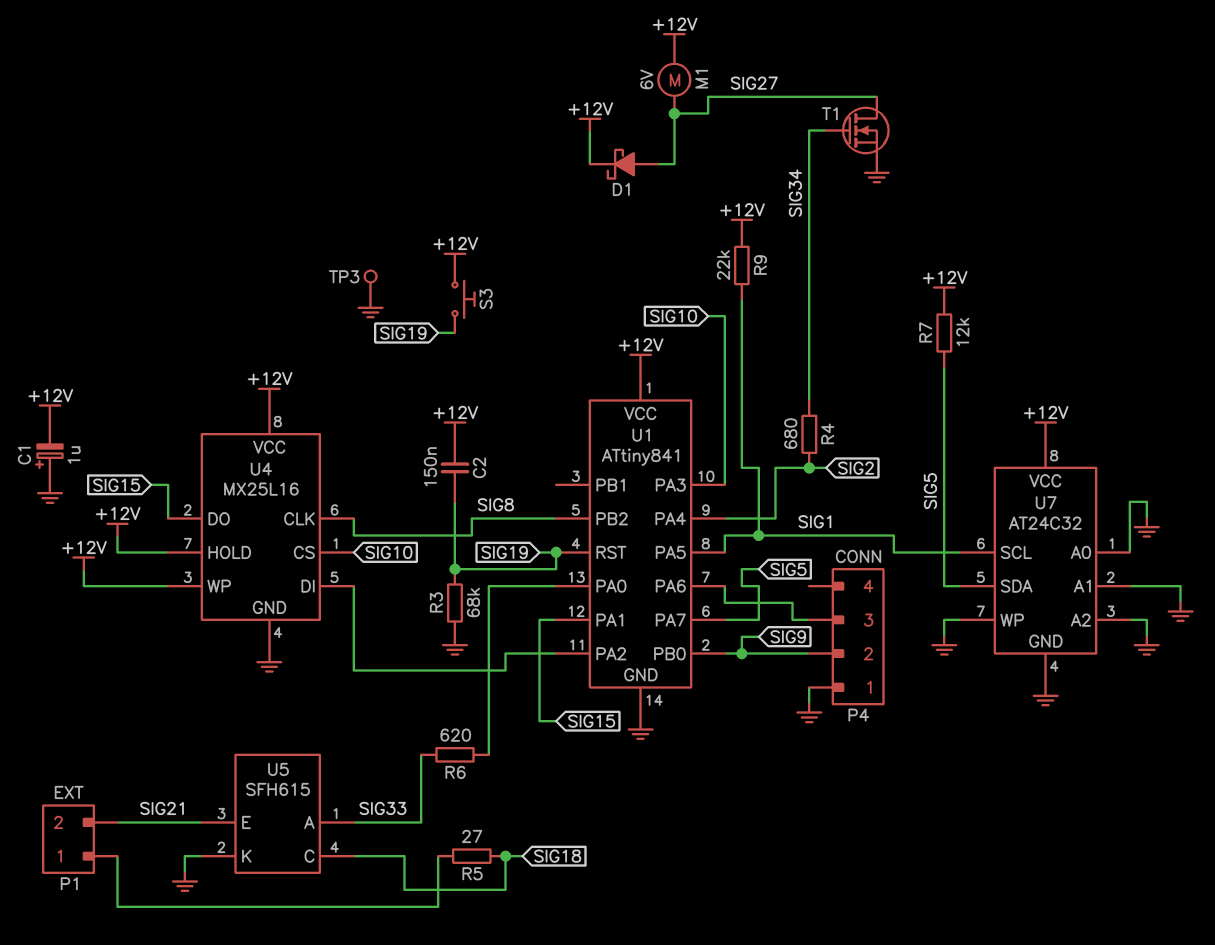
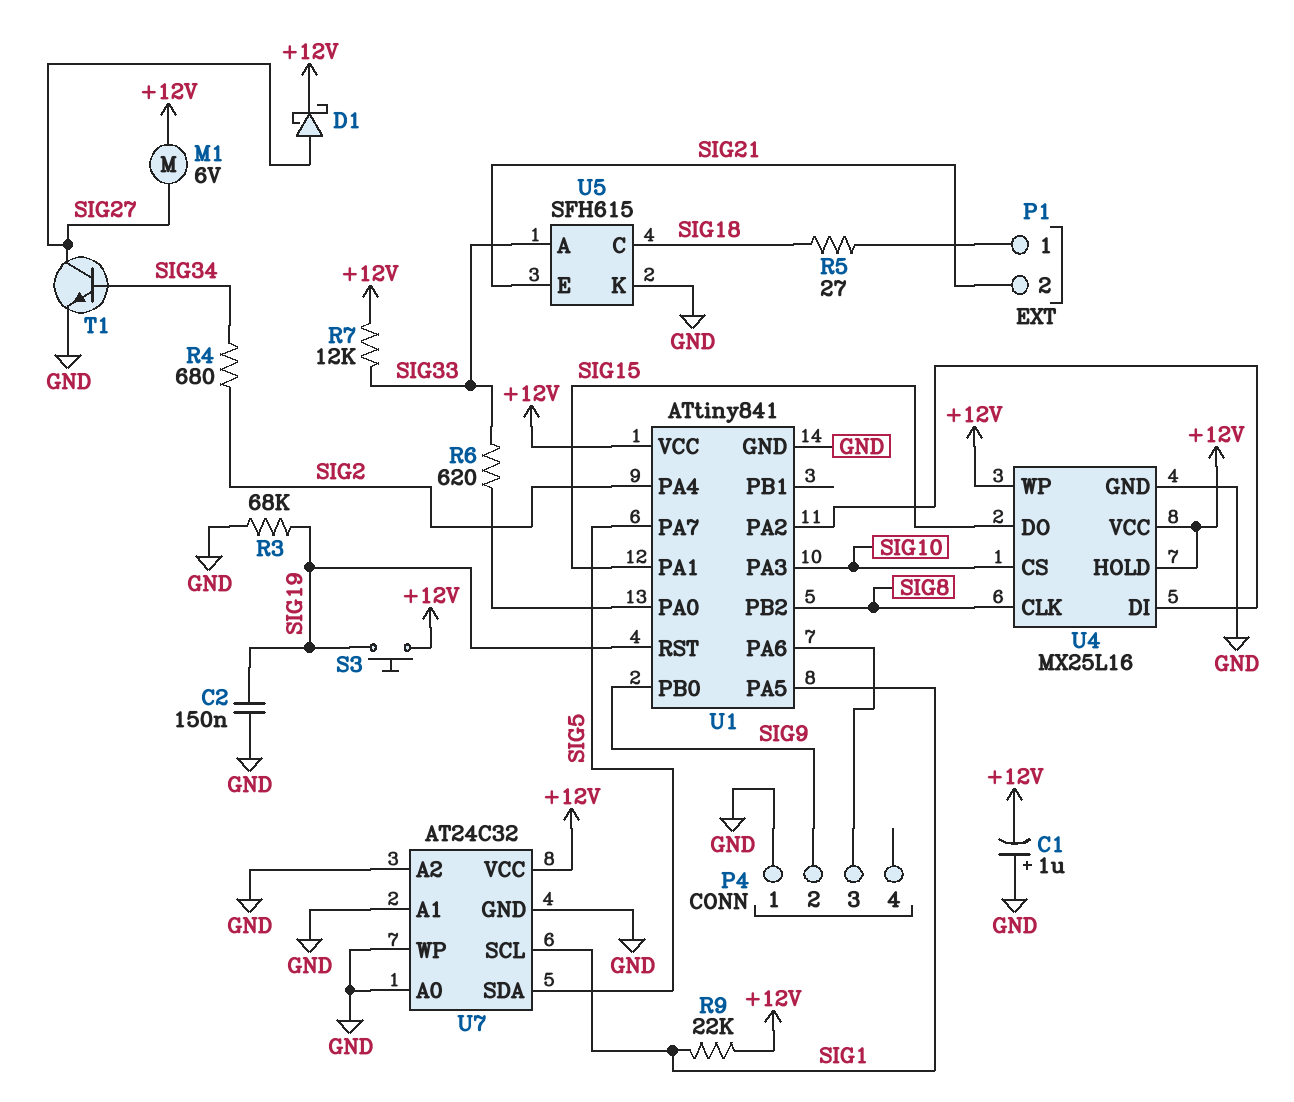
C2: 150nF (+12V, SIG19) -> 150nF (GND, SIG19)
R7: 12k (+12V, SIG5) -> 12k (+12V, SIG33)
T1: NMOS (G SIG34, D SIG27, S GND) -> NPN (B SIG34, C SIG27, E GND)
TP3: test point (GND) -> none

